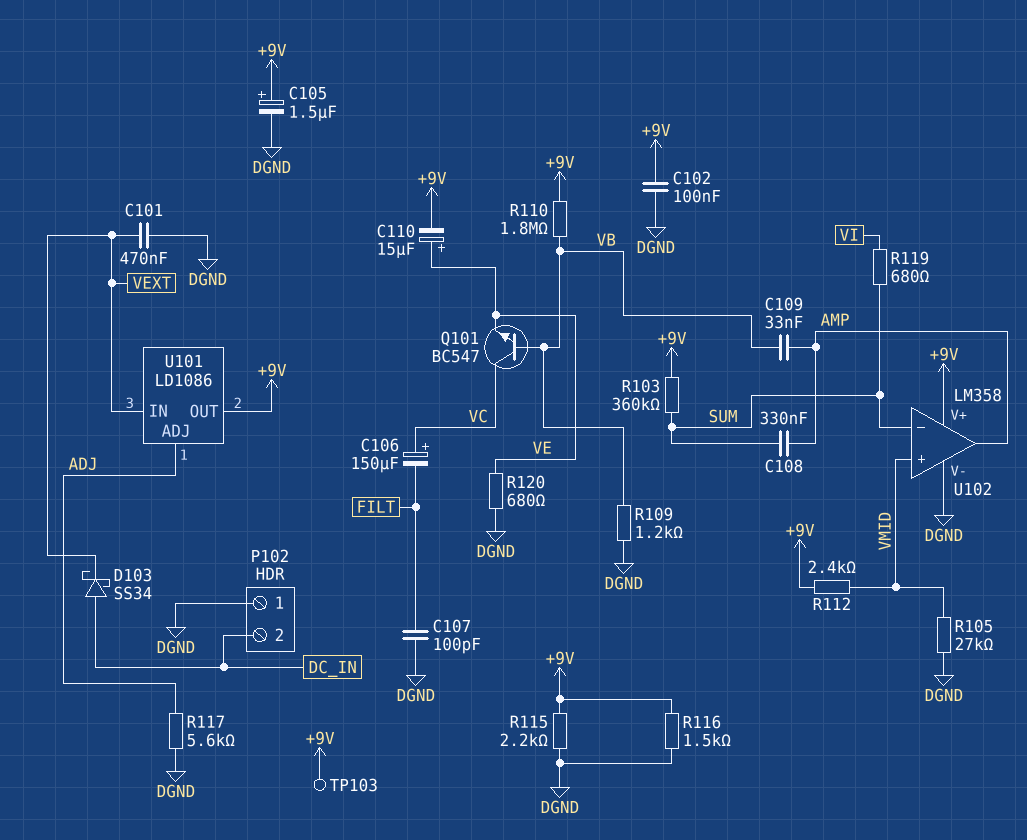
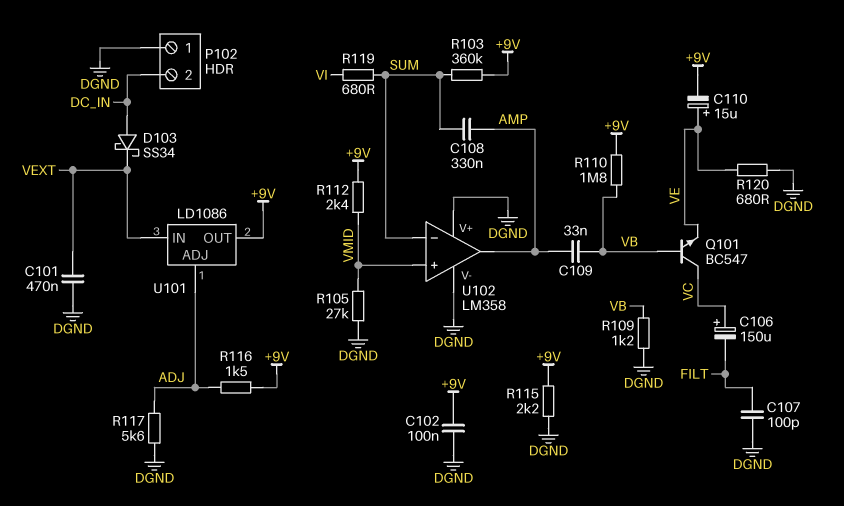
C105: 1.5uF (plus +9V, minus DGND) -> none
R116: 1.5k (+9V, DGND) -> 1.5k (+9V, ADJ)
TP103: test point (+9V) -> none
U102 pin V+: +9V -> DGND

